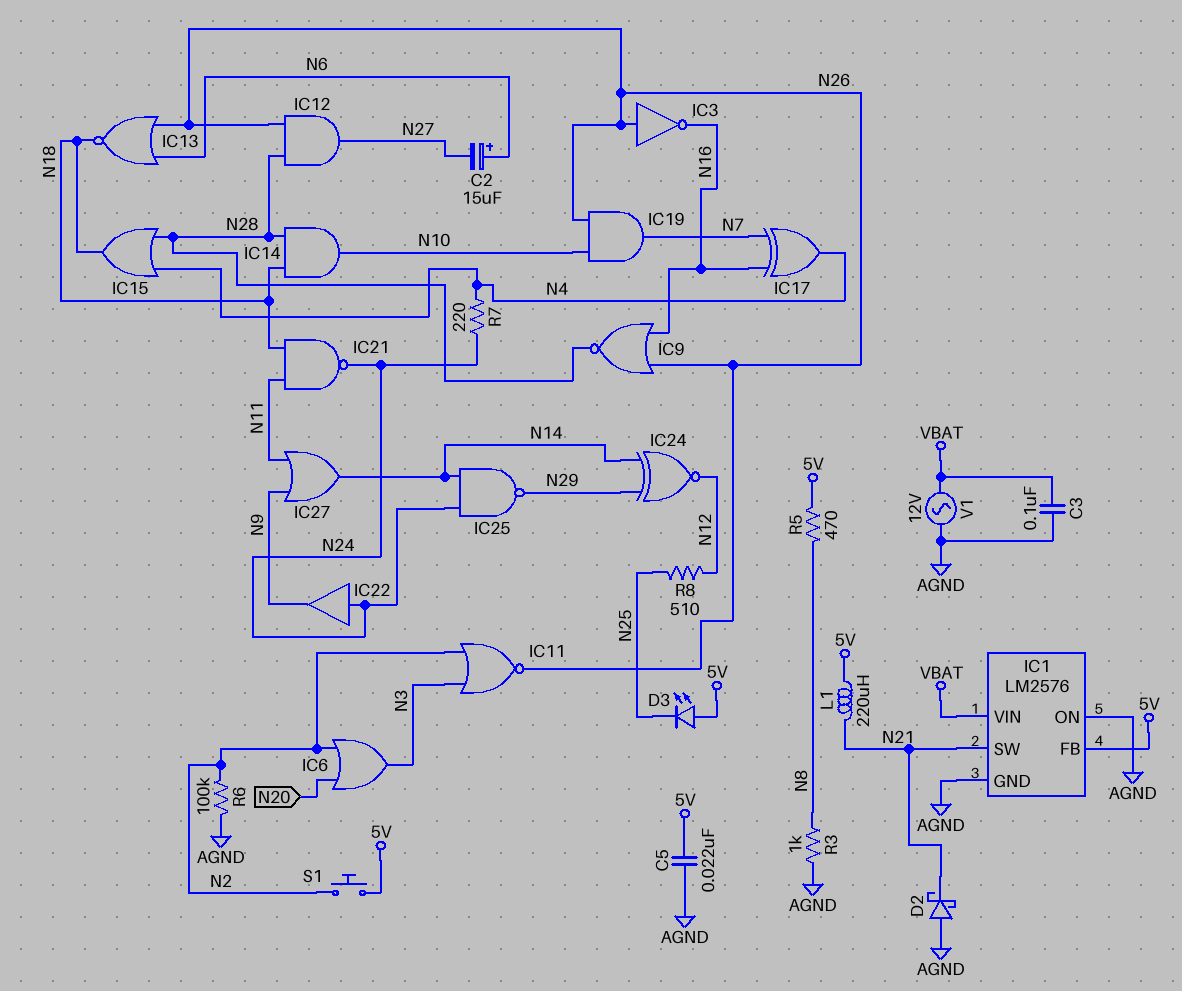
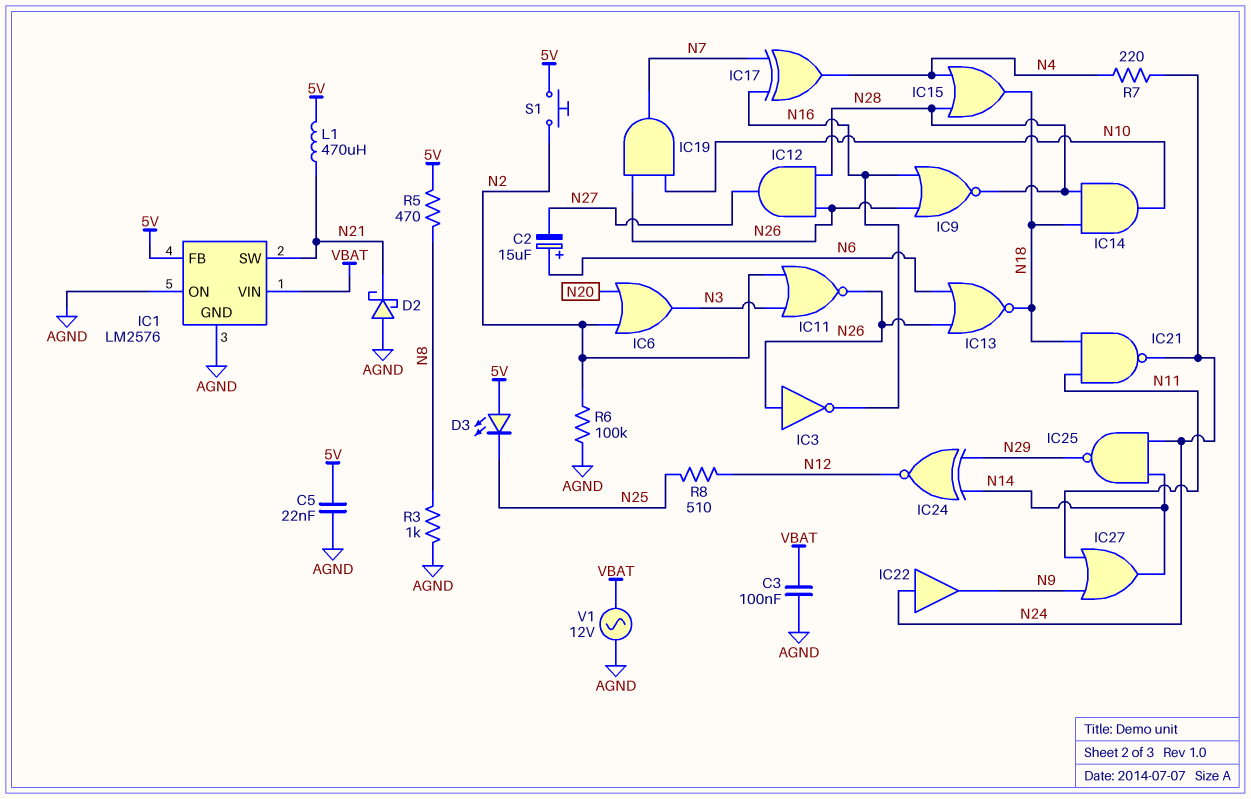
L1: 220uH (5V, N21) -> 470uH (5V, N21)

